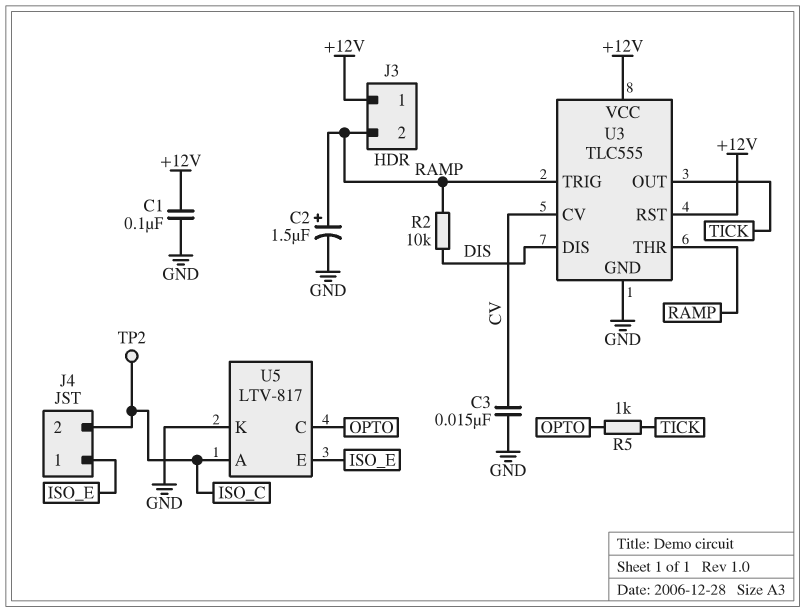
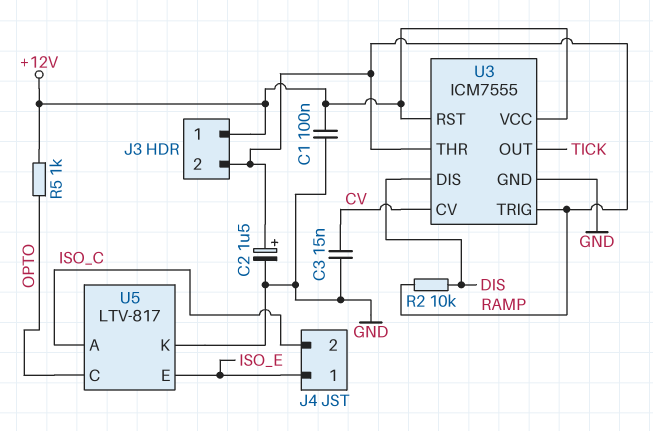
R5: 1k (OPTO, TICK) -> 1k (+12V, OPTO)
TP2: test point (ISO_C) -> none
U3: TLC555 -> ICM7555

